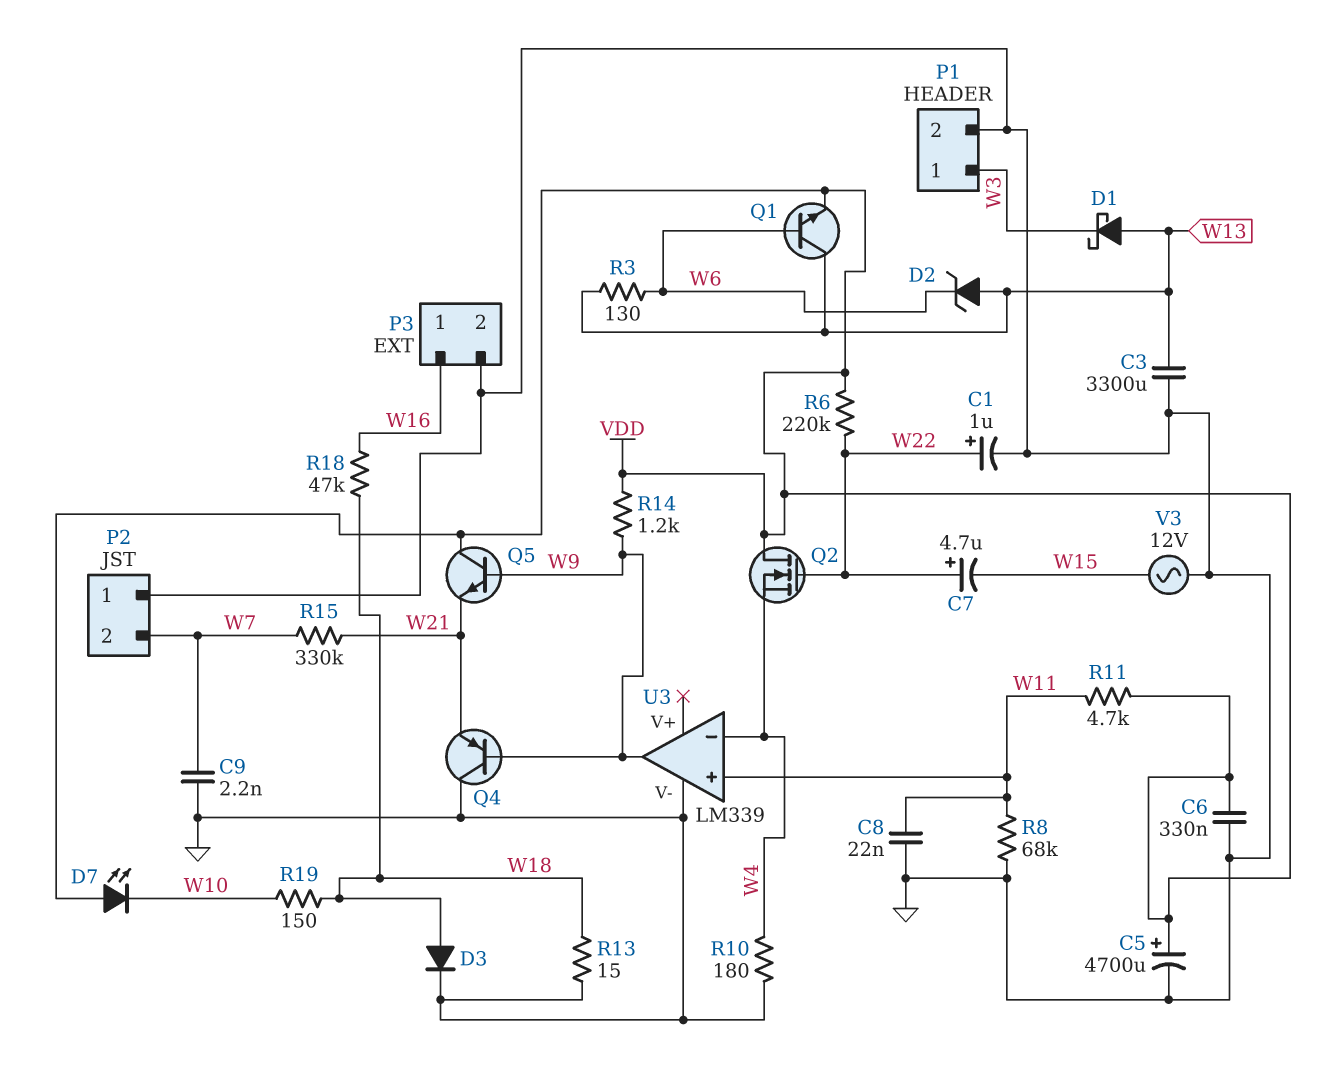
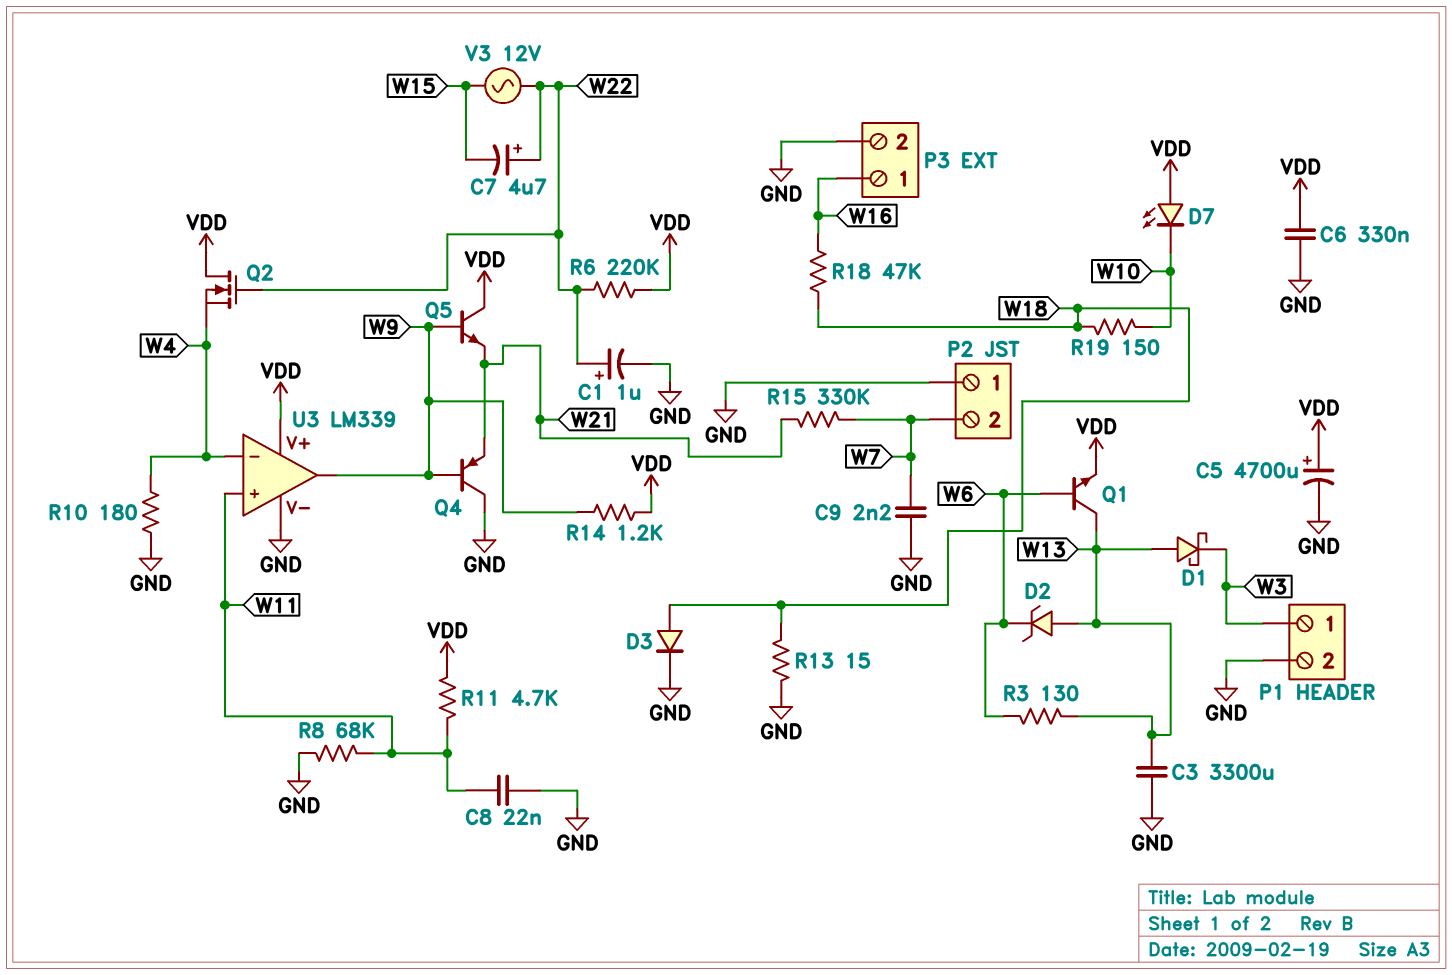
U3 pin V+: none -> VDD
V3: AC 12V (GND, W15) -> AC 12V (W15, W22)

